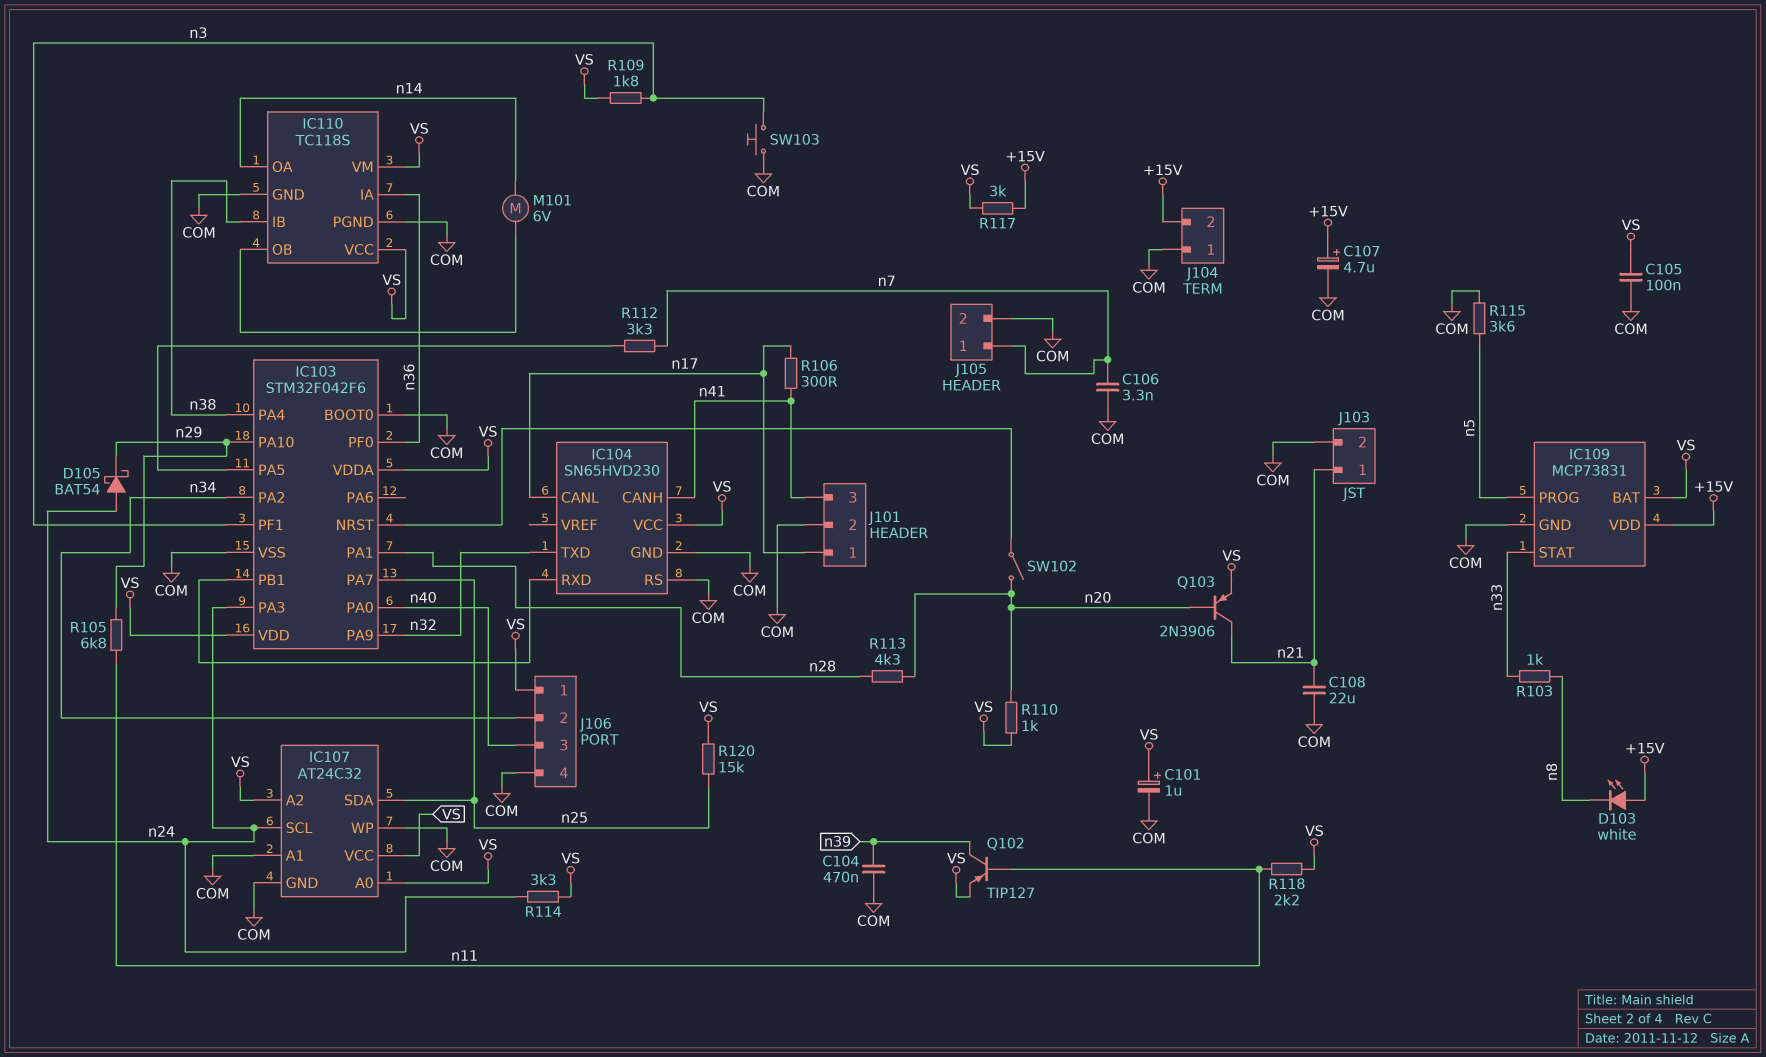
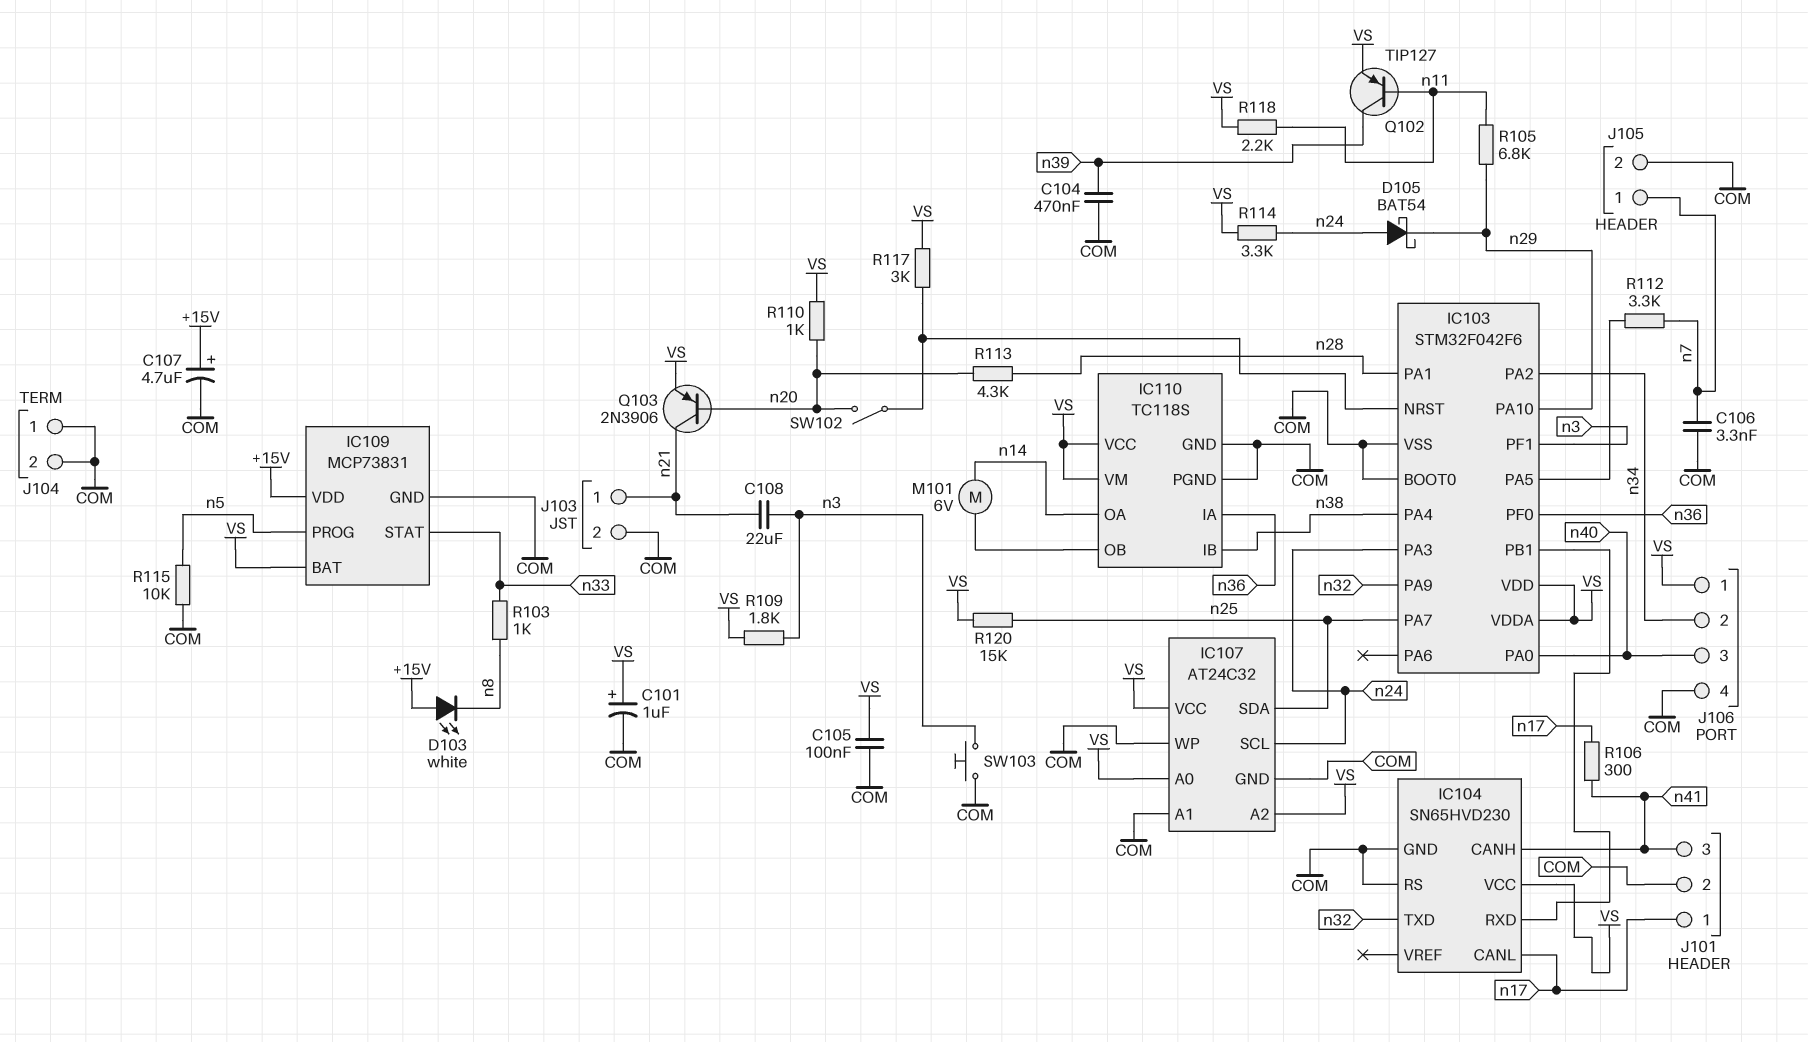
C108: 22uF (COM, n21) -> 22uF (n3, n21)
J104 pin 2: +15V -> COM
R115: 3.6k (COM, n5) -> 10k (COM, n5)
R117: 3k (+15V, VS) -> 3k (IC103/NRST, VS)

